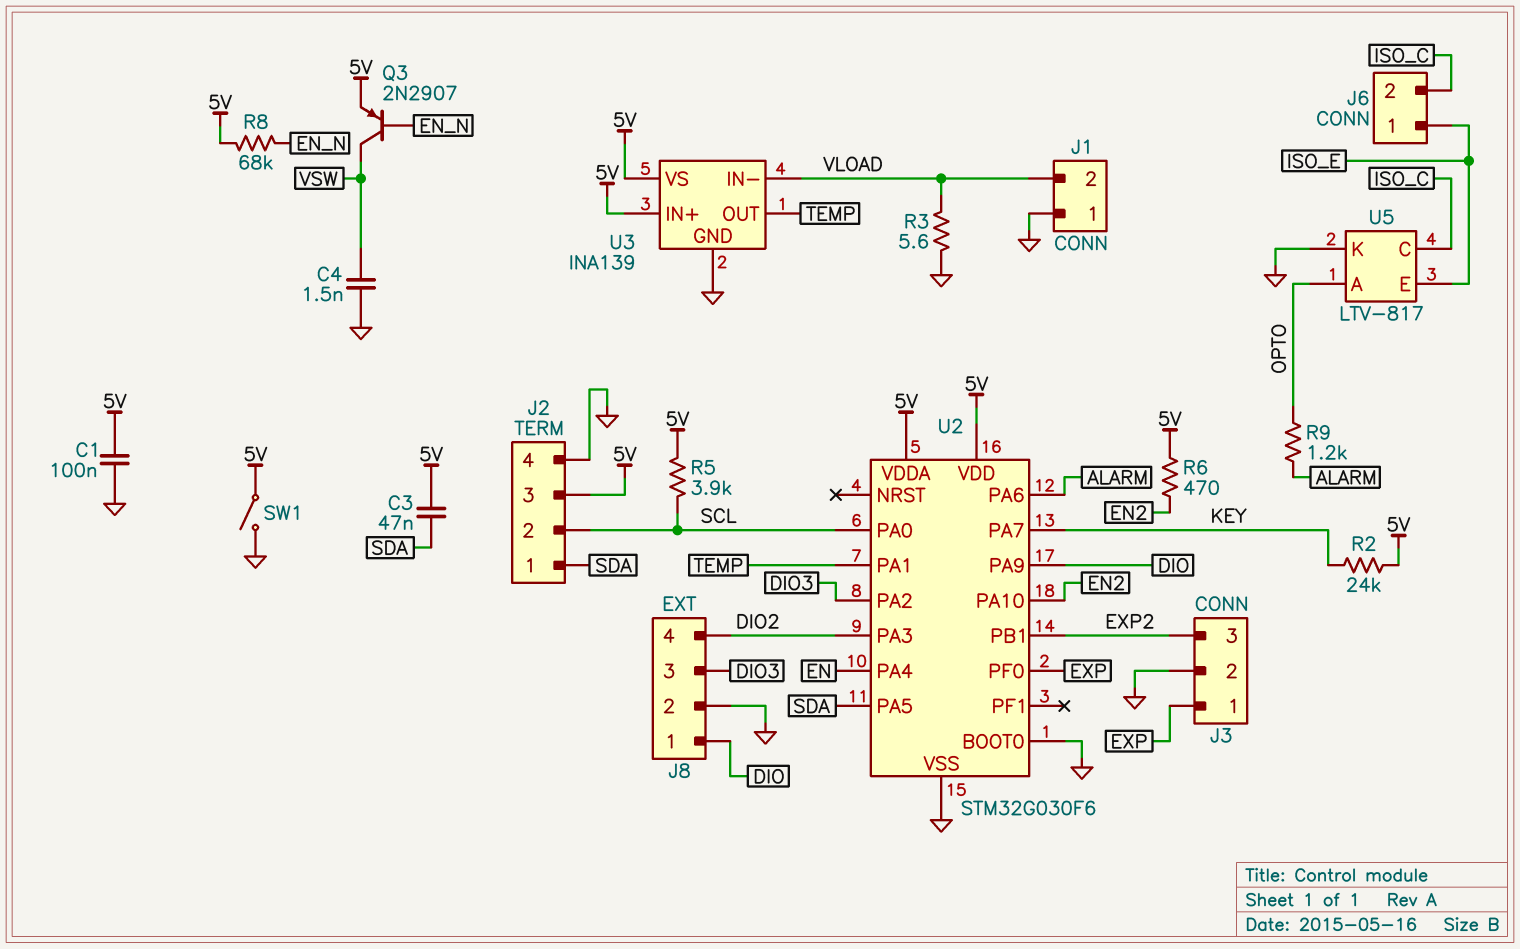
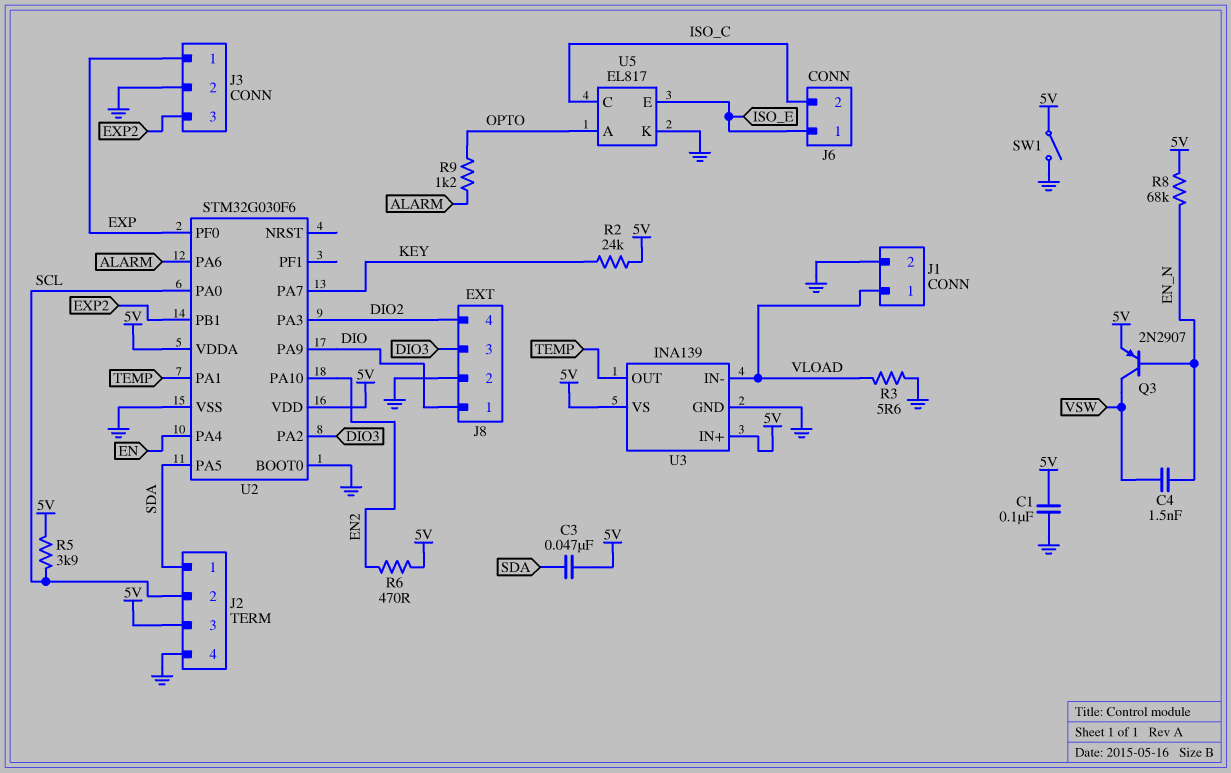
C4: 1.5nF (GND, VSW) -> 1.5nF (EN_N, VSW)
J1 pin 1: GND -> VLOAD
J1 pin 2: VLOAD -> GND
U5: LTV-817 -> EL817

